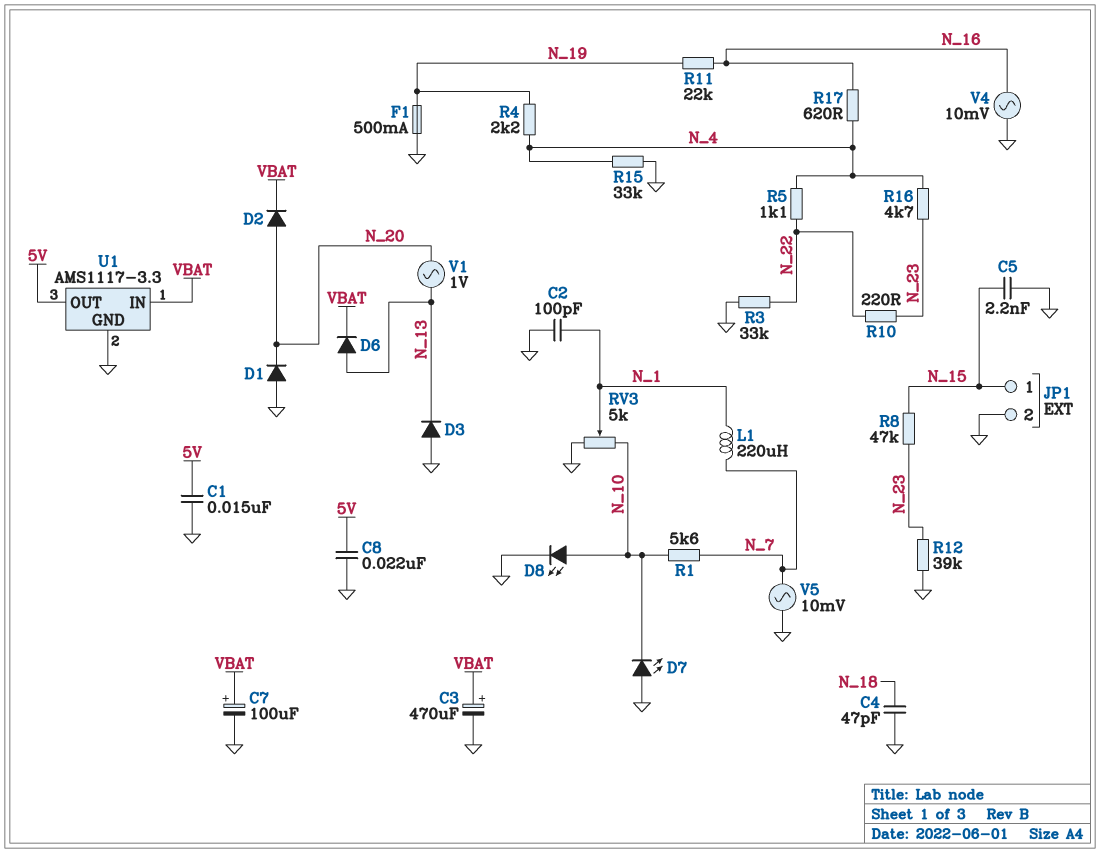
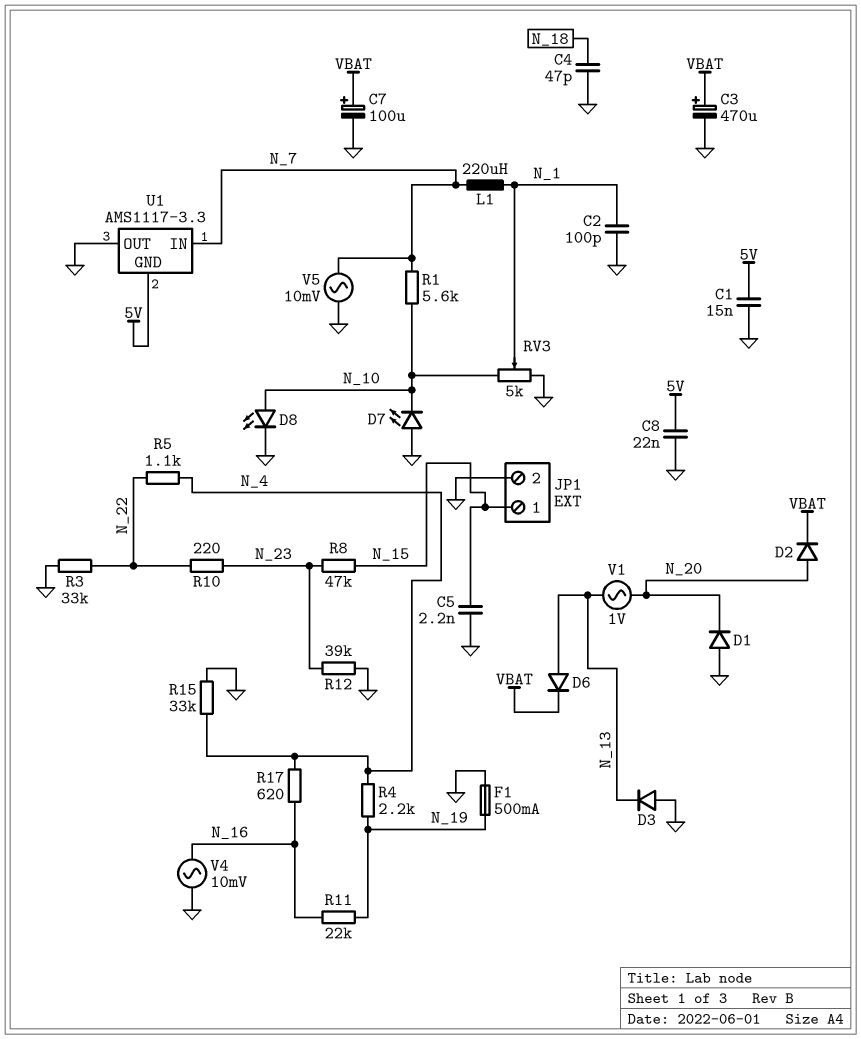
R16: 4.7k (N_4, N_23) -> none
U1 pin GND: GND -> 5V
U1 pin IN: VBAT -> N_7
U1 pin OUT: 5V -> GND

